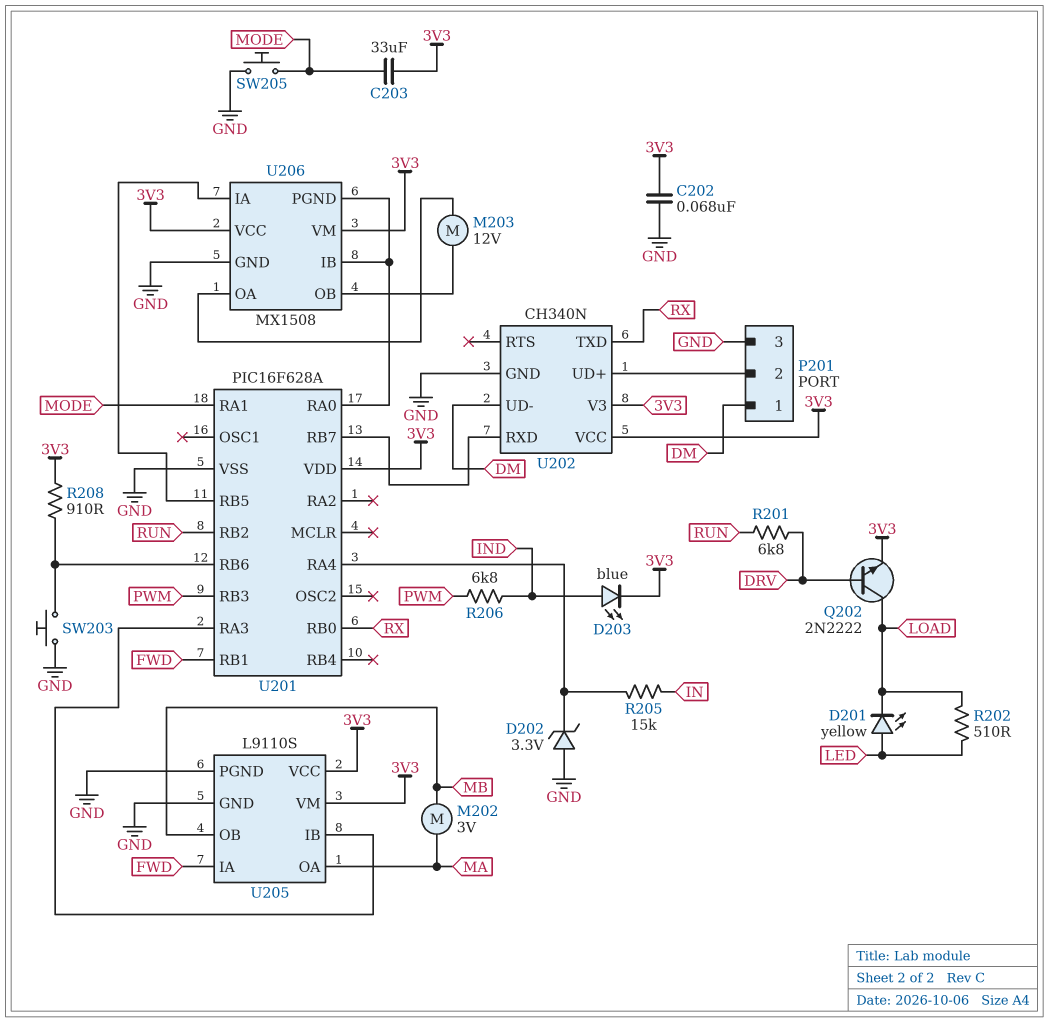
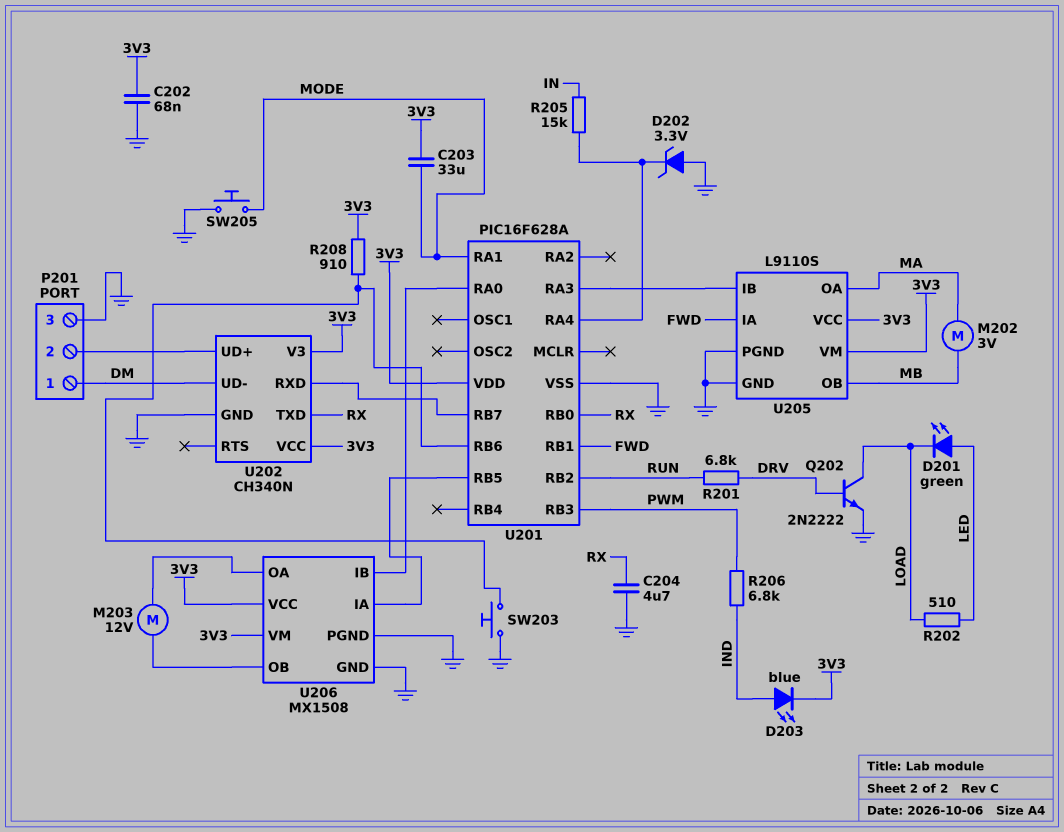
C204: none -> 4.7uF (GND, RX)
D201: LED yellow (A LED, K LOAD) -> LED green (A LED, K LOAD)
Q202: NPN 2N2222 (B DRV, C LOAD, E 3V3) -> NPN 2N2222 (B DRV, C LOAD, E GND)
U206 pin PGND: U201/RA0 -> GND

